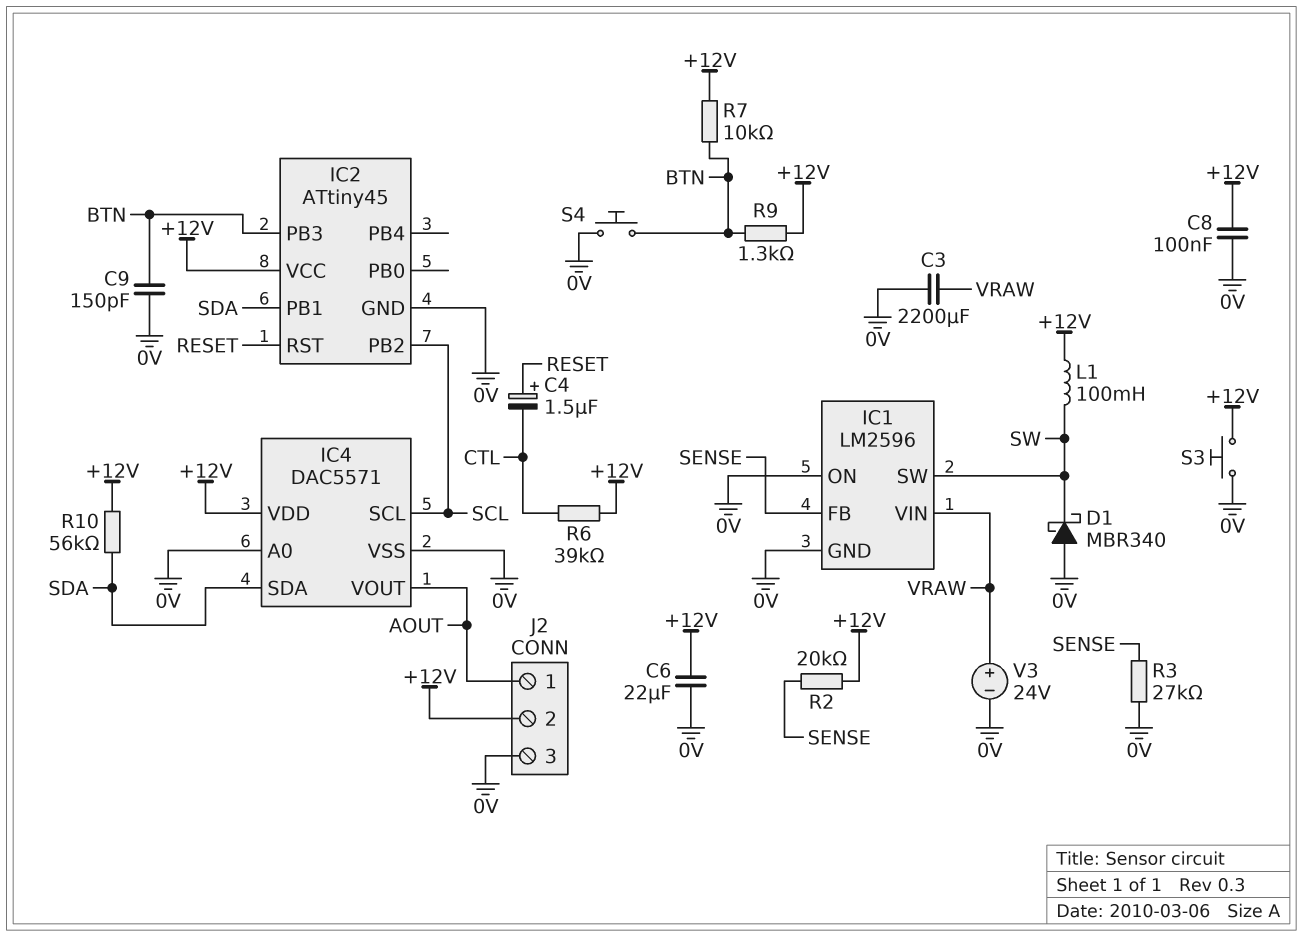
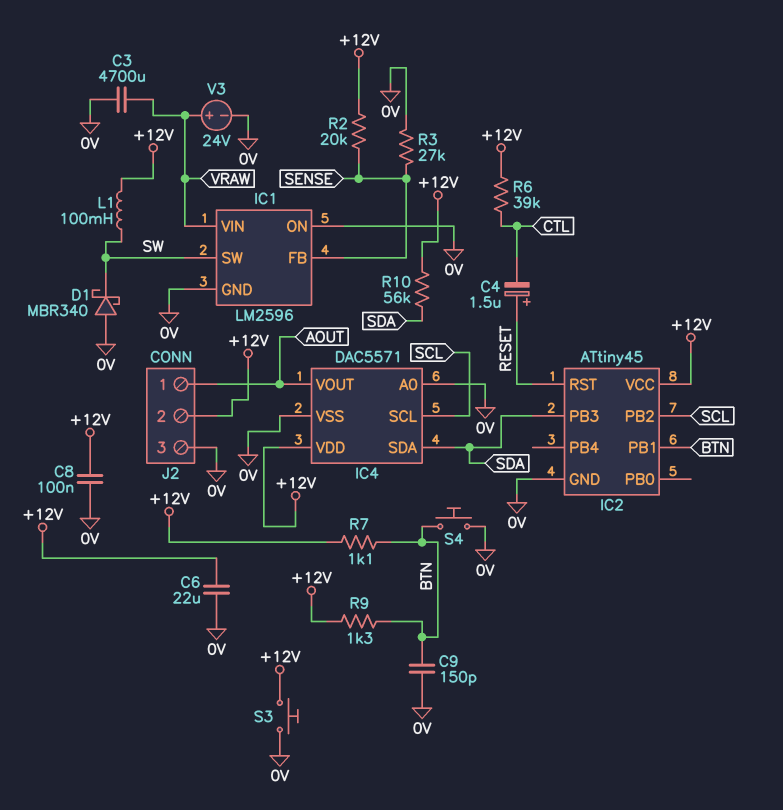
C3: 2200uF (0V, VRAW) -> 4700uF (0V, VRAW)
IC2 pin PB1: SDA -> BTN
IC2 pin PB3: BTN -> SDA
R7: 10k (+12V, BTN) -> 1.1k (+12V, BTN)

